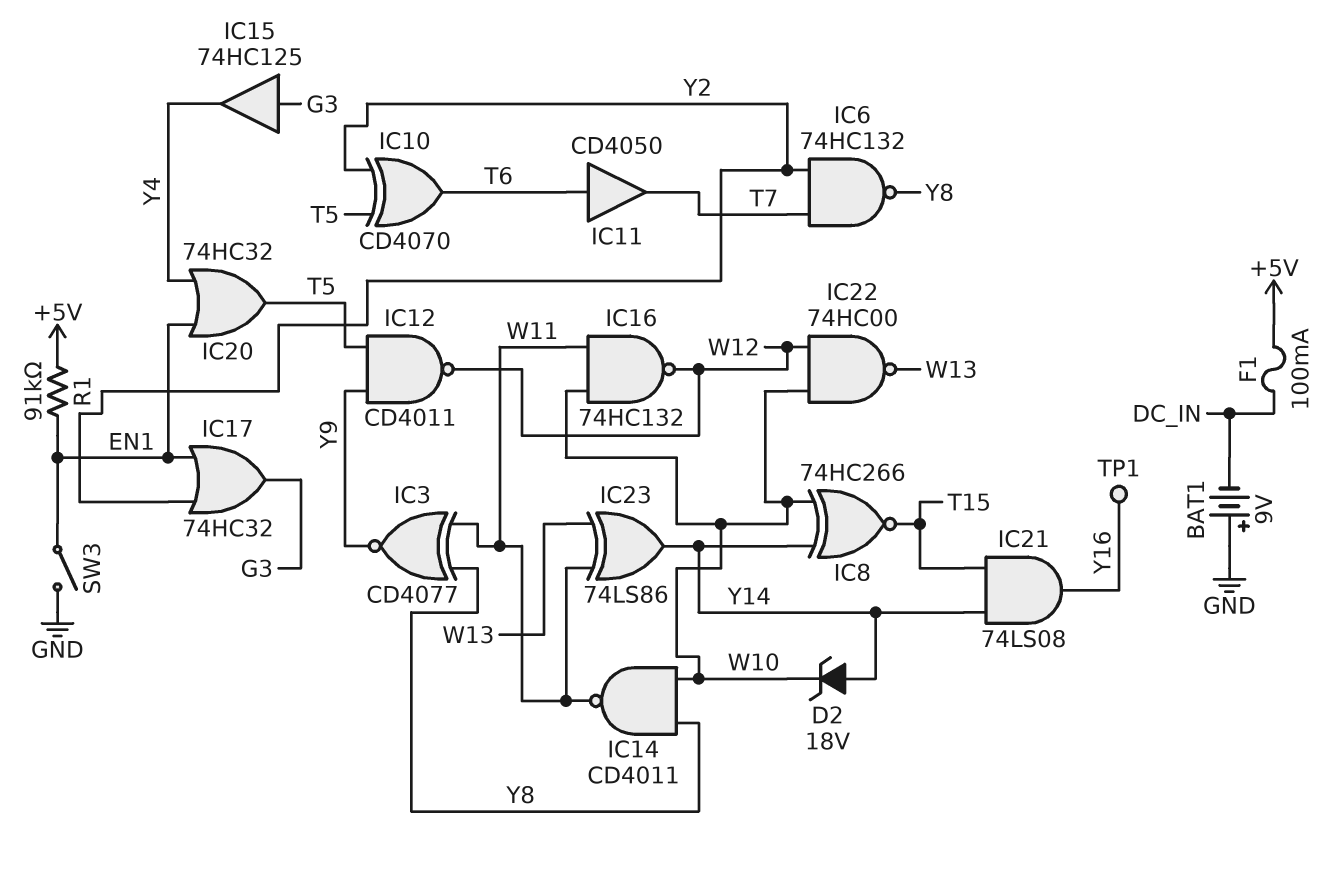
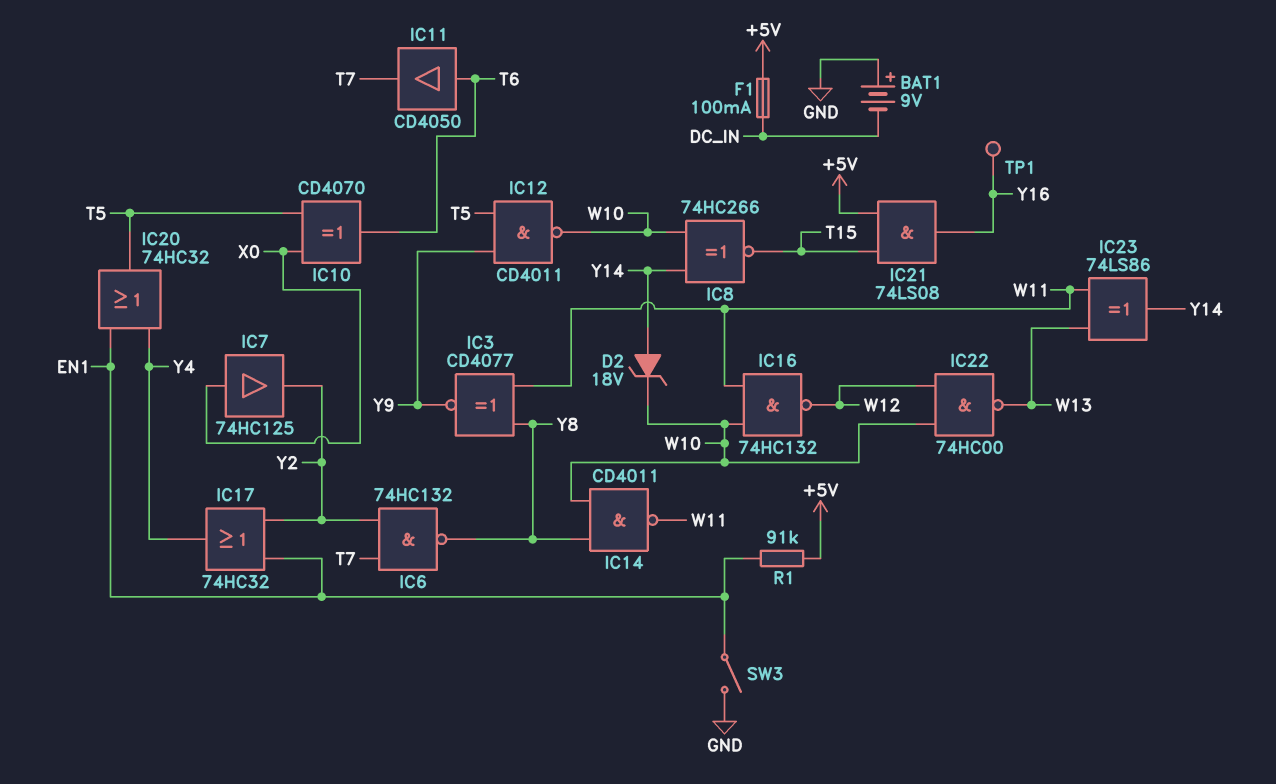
IC7: none -> buffer 74HC125 (in X0, out Y2)
IC10: XOR CD4070 (in T5, in Y2, out T6) -> XOR CD4070 (in T5, in X0, out T6)
IC12: NAND CD4011 (in T5, in Y9, out W12) -> NAND CD4011 (in T5, in Y9, out W10)
IC15: buffer 74HC125 (in G3, out Y4) -> none
IC17: OR 74HC32 (in EN1, in Y2, out G3) -> OR 74HC32 (in EN1, in Y2, out Y4)
IC21: AND 74LS08 (in T15, in Y14, out Y16) -> AND 74LS08 (in +5V, in T15, out Y16)

